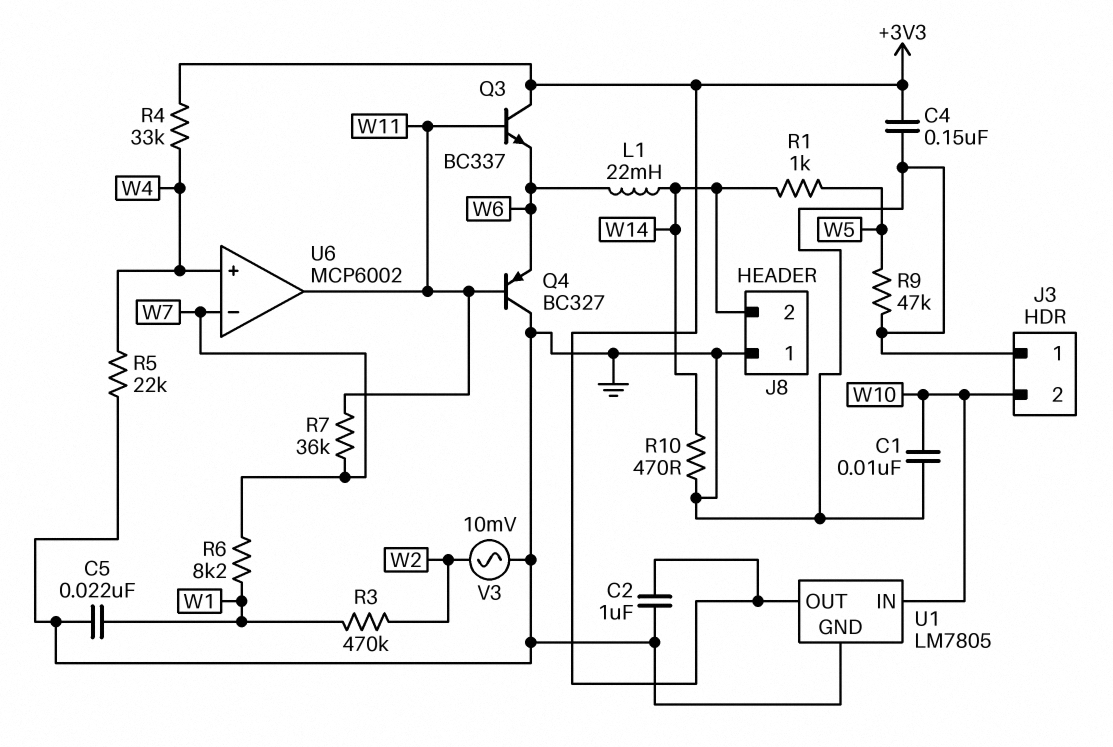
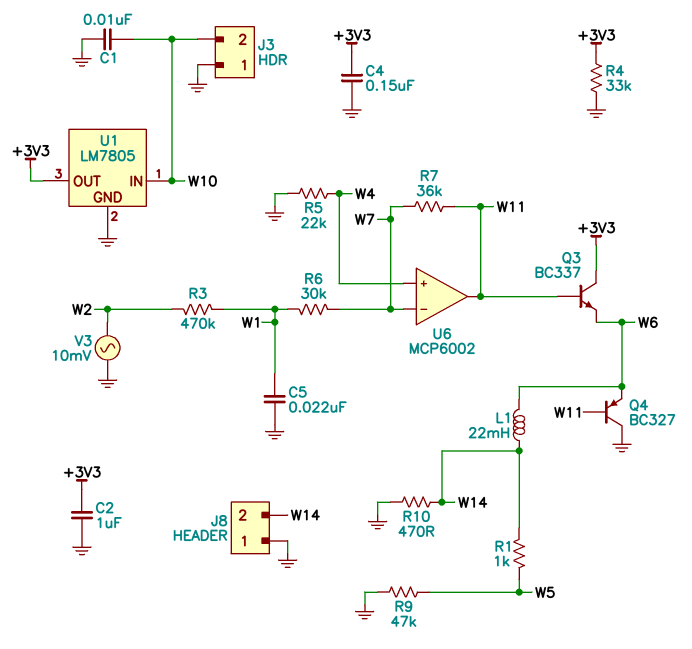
R4: 33k (+3V3, W4) -> 33k (+3V3, GND)
R6: 8.2k (W1, W7) -> 30k (W1, W7)

